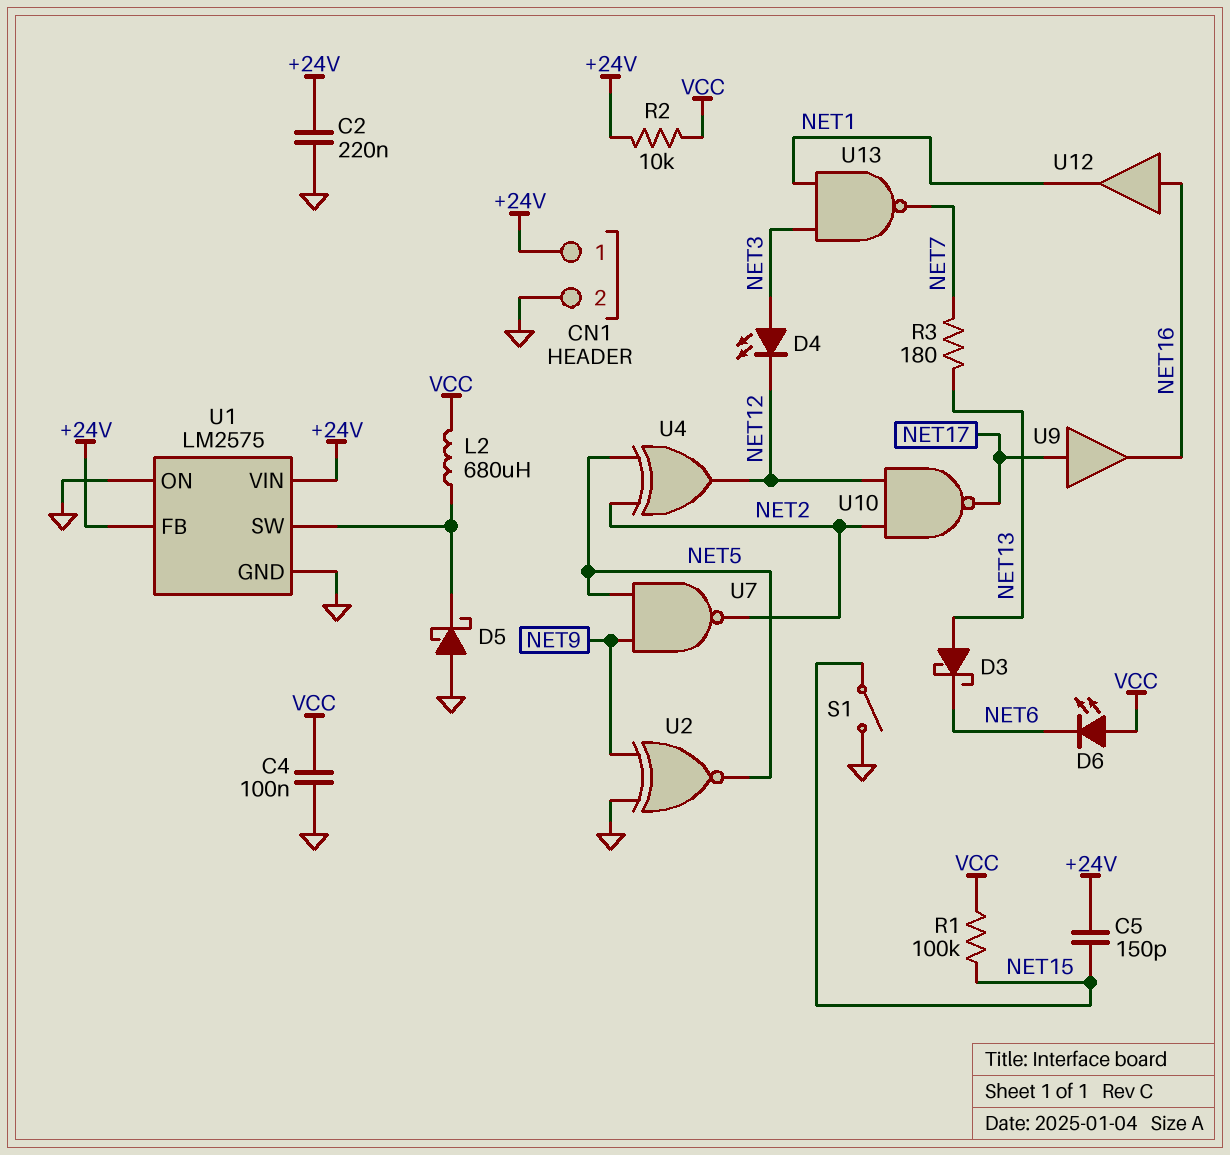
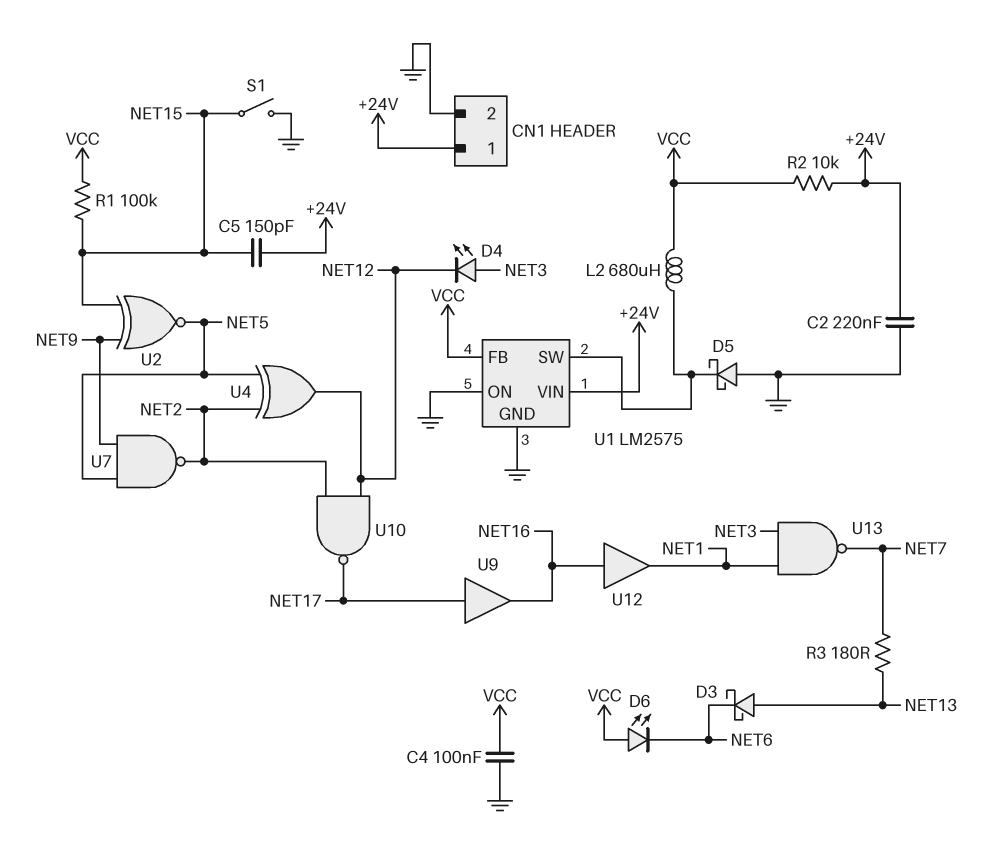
U1 pin FB: +24V -> VCC
U2: XNOR (in GND, in NET9, out NET5) -> XNOR (in NET9, in NET15, out NET5)

